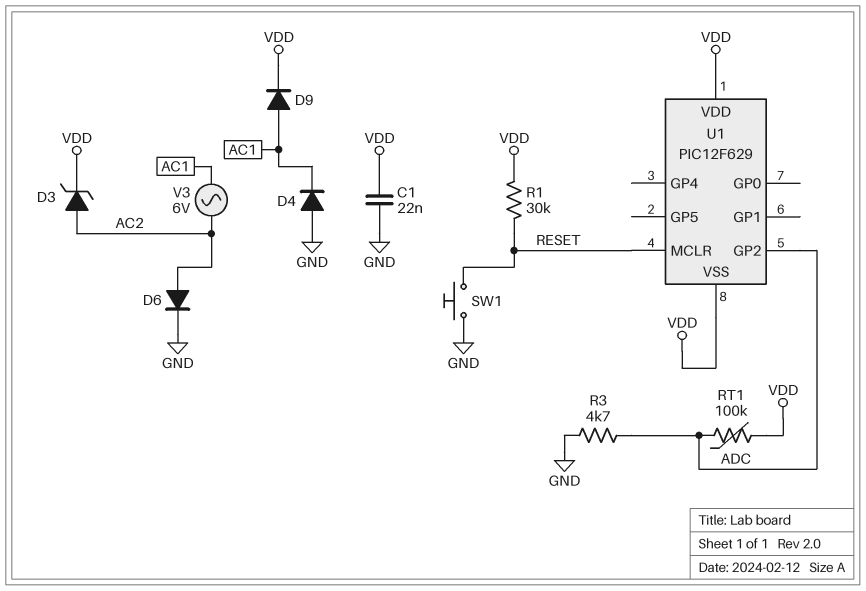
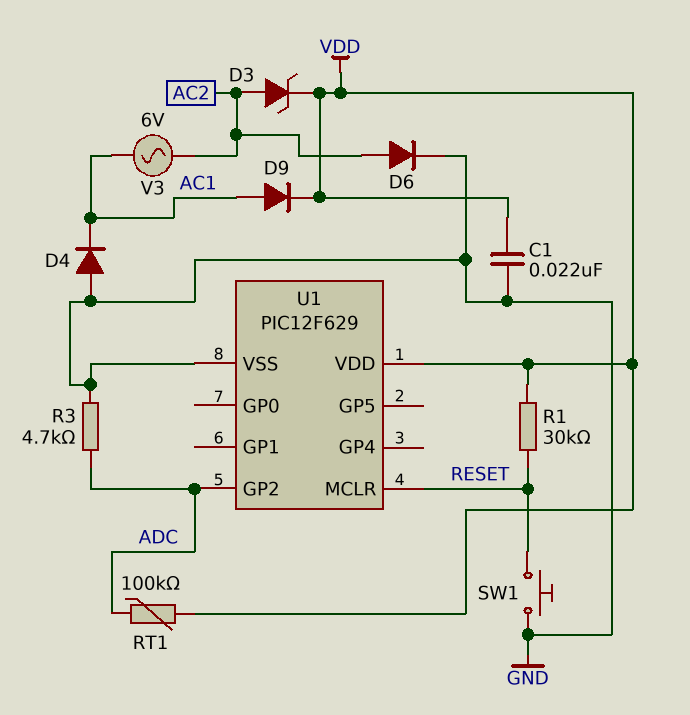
U1 pin VSS: VDD -> GND

